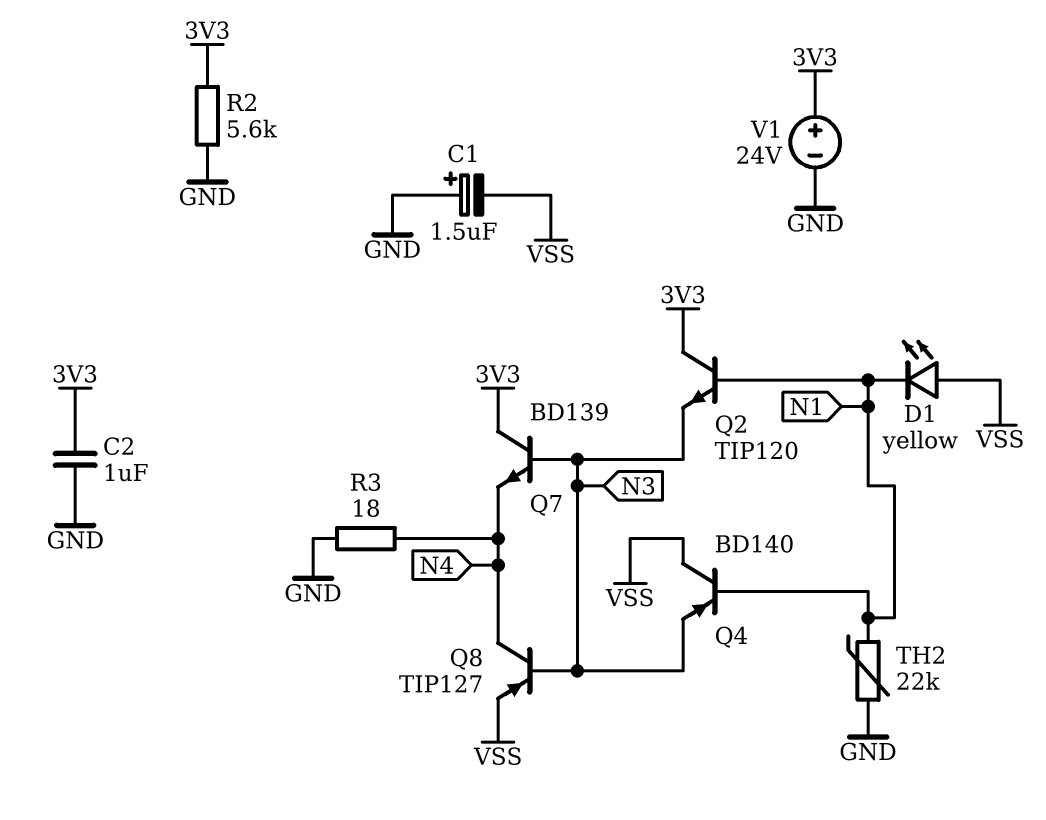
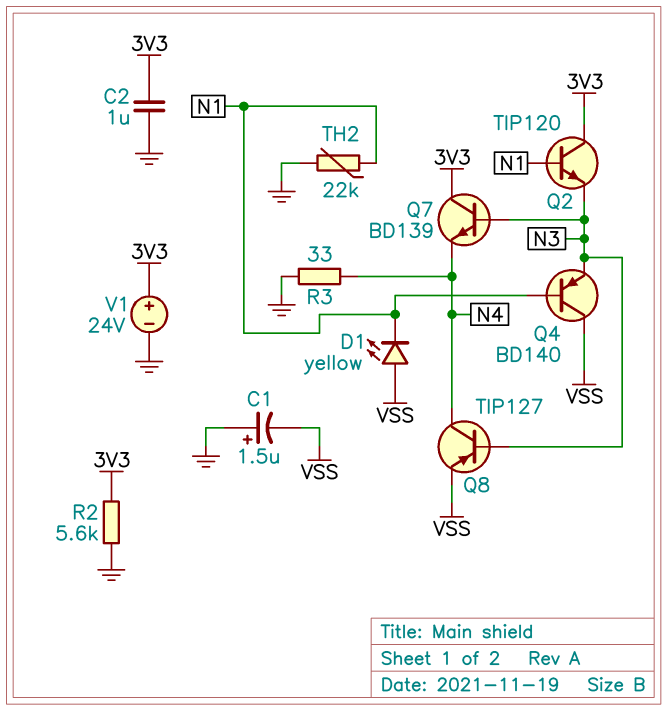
R3: 18 (GND, N4) -> 33 (GND, N4)

